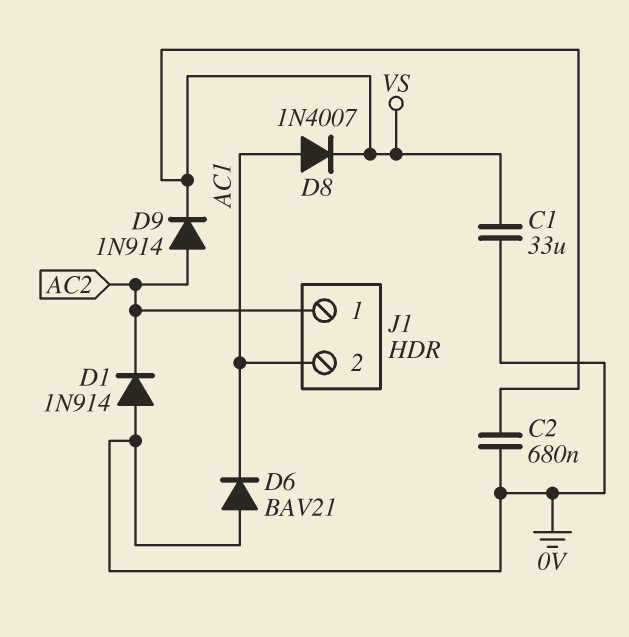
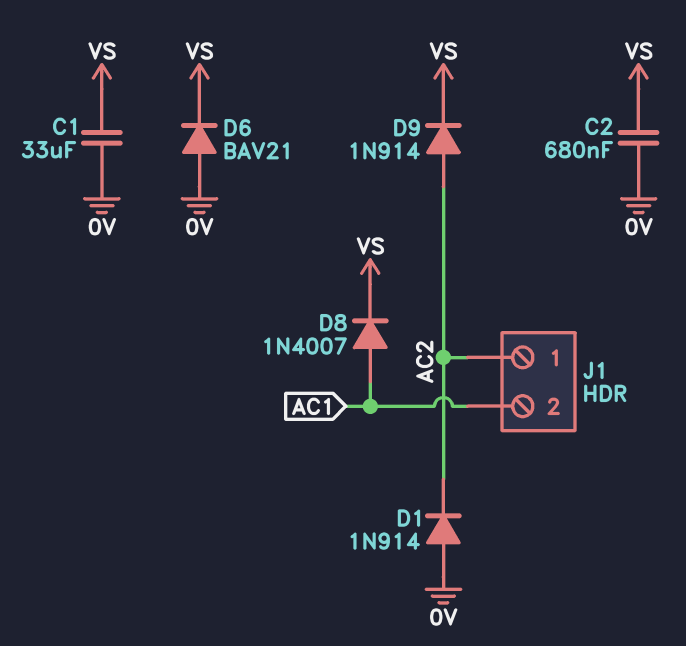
D6: diode BAV21 (A 0V, K AC1) -> diode BAV21 (A 0V, K VS)

